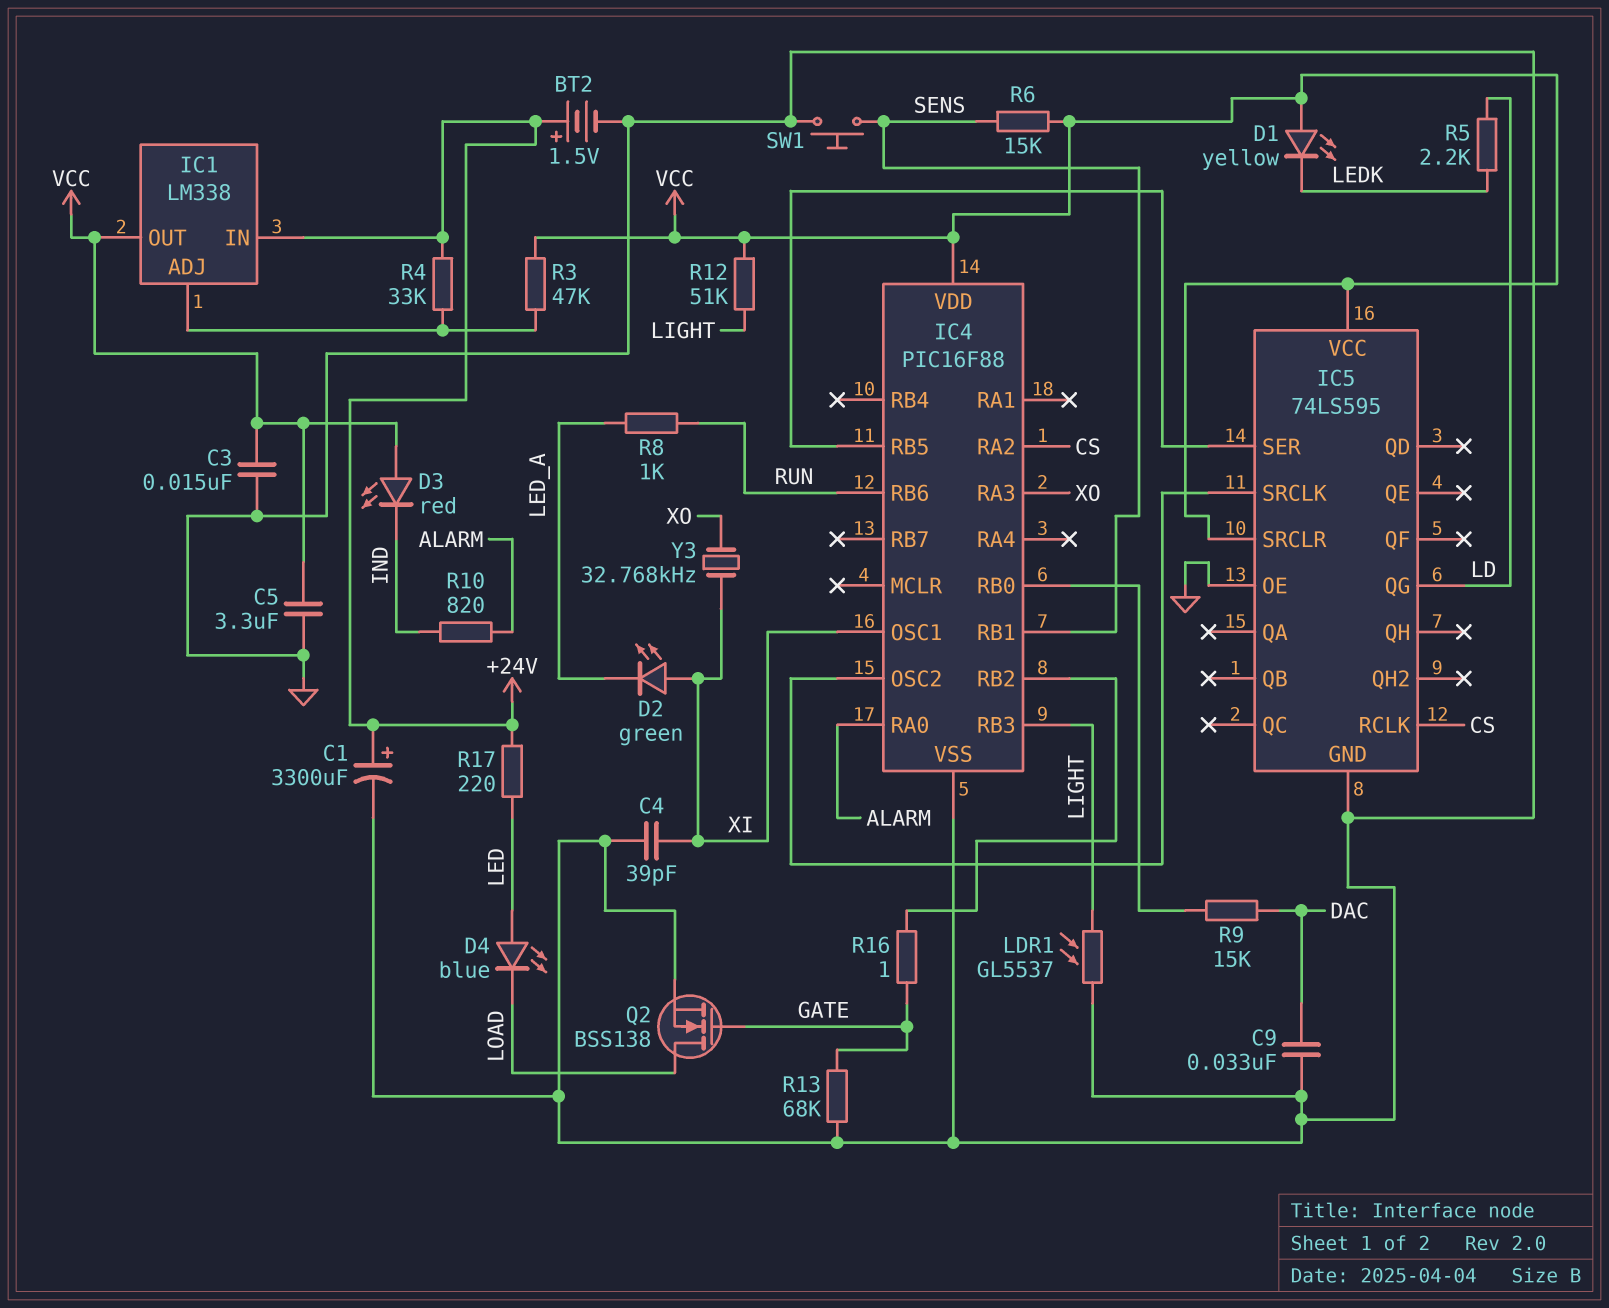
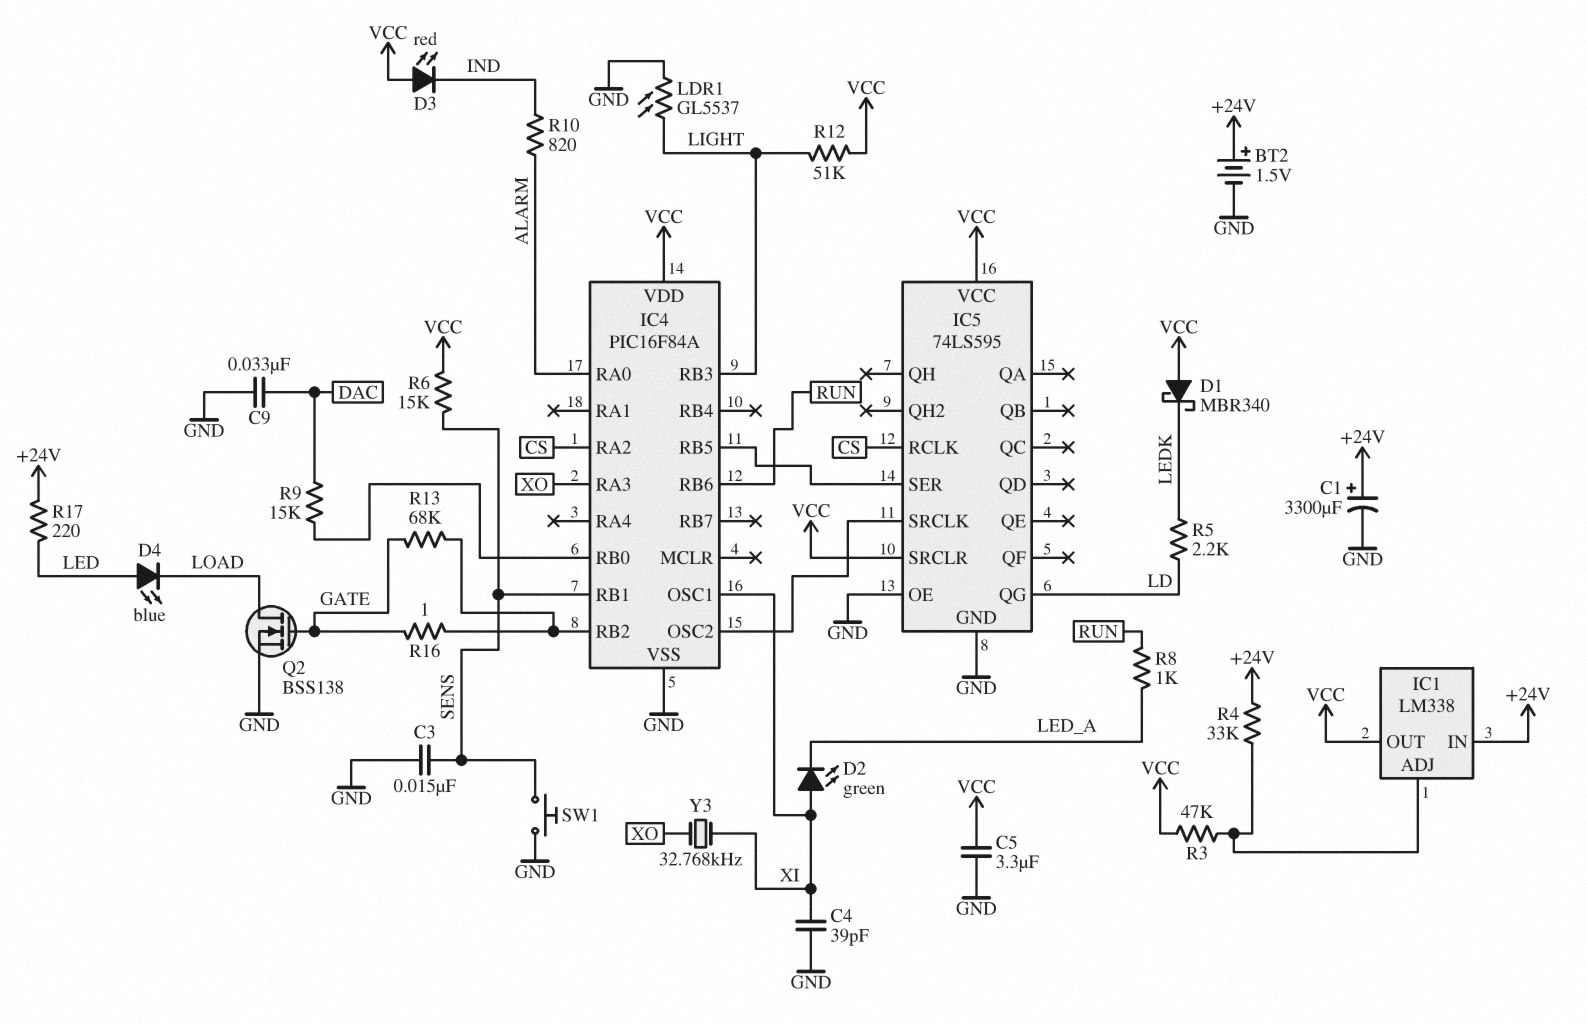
C3: 15nF (GND, VCC) -> 15nF (GND, SENS)
D1: LED yellow (A VCC, K LEDK) -> schottky MBR340 (A VCC, K LEDK)
IC4: PIC16F88 -> PIC16F84A
R13: 68k (GATE, GND) -> 68k (GATE, IC4/RB2)

